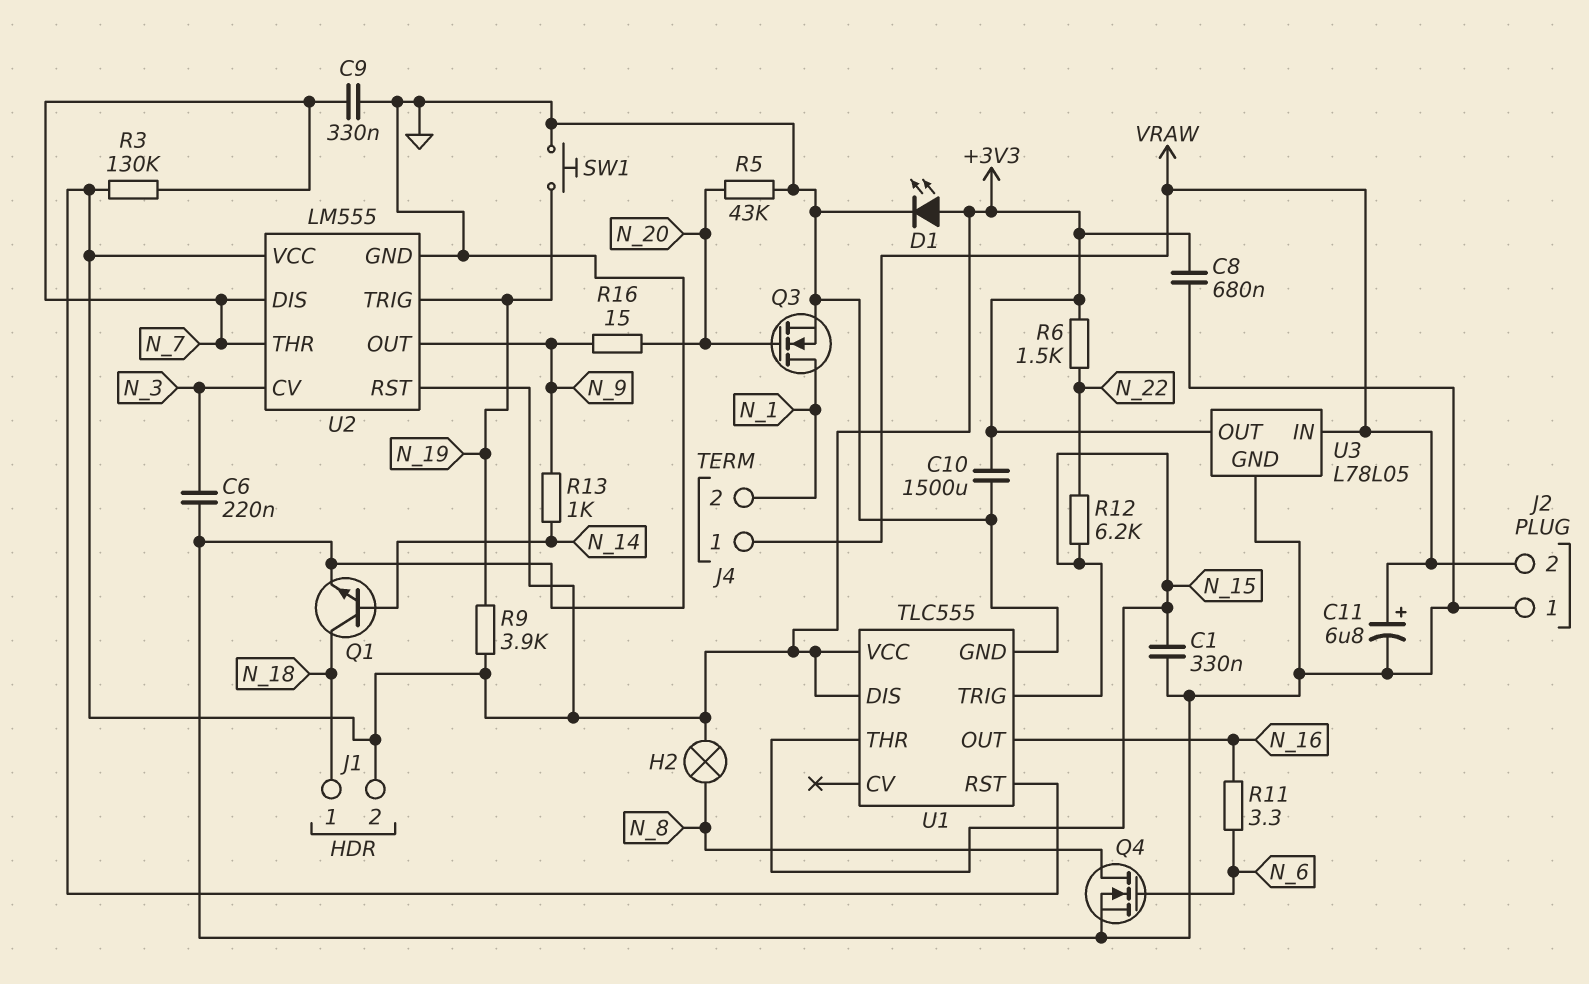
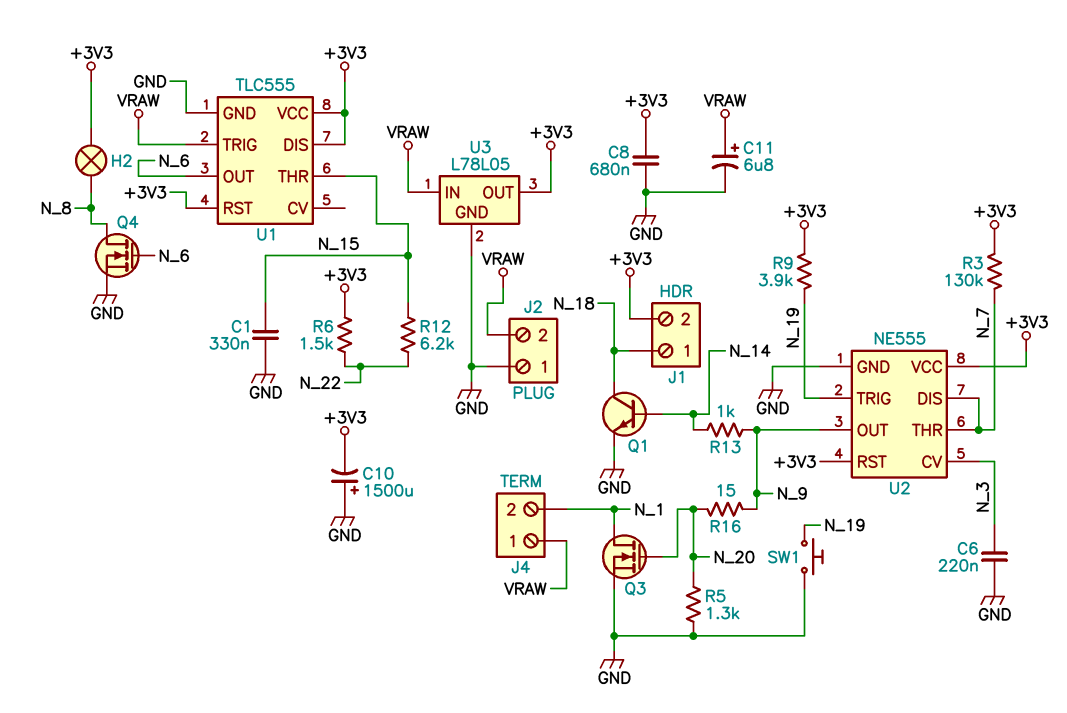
C9: 330nF (GND, N_7) -> none
C10: 1500uF (+3V3, GND) -> 1500uF (plus GND, minus +3V3)
D1: LED (A +3V3, K GND) -> none
R5: 43k (GND, N_20) -> 1.3k (GND, N_20)
R11: 3.3 (N_6, N_16) -> none
U1 pin OUT: N_16 -> N_6
U1 pin TRIG: N_15 -> VRAW
U2: LM555 -> NE555

